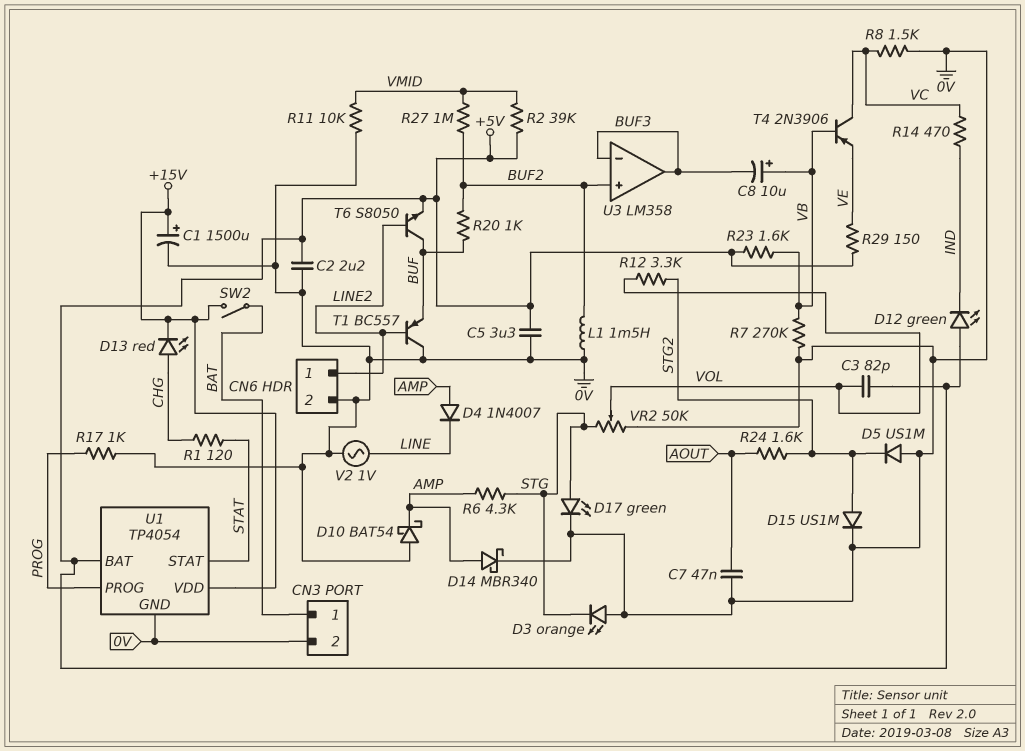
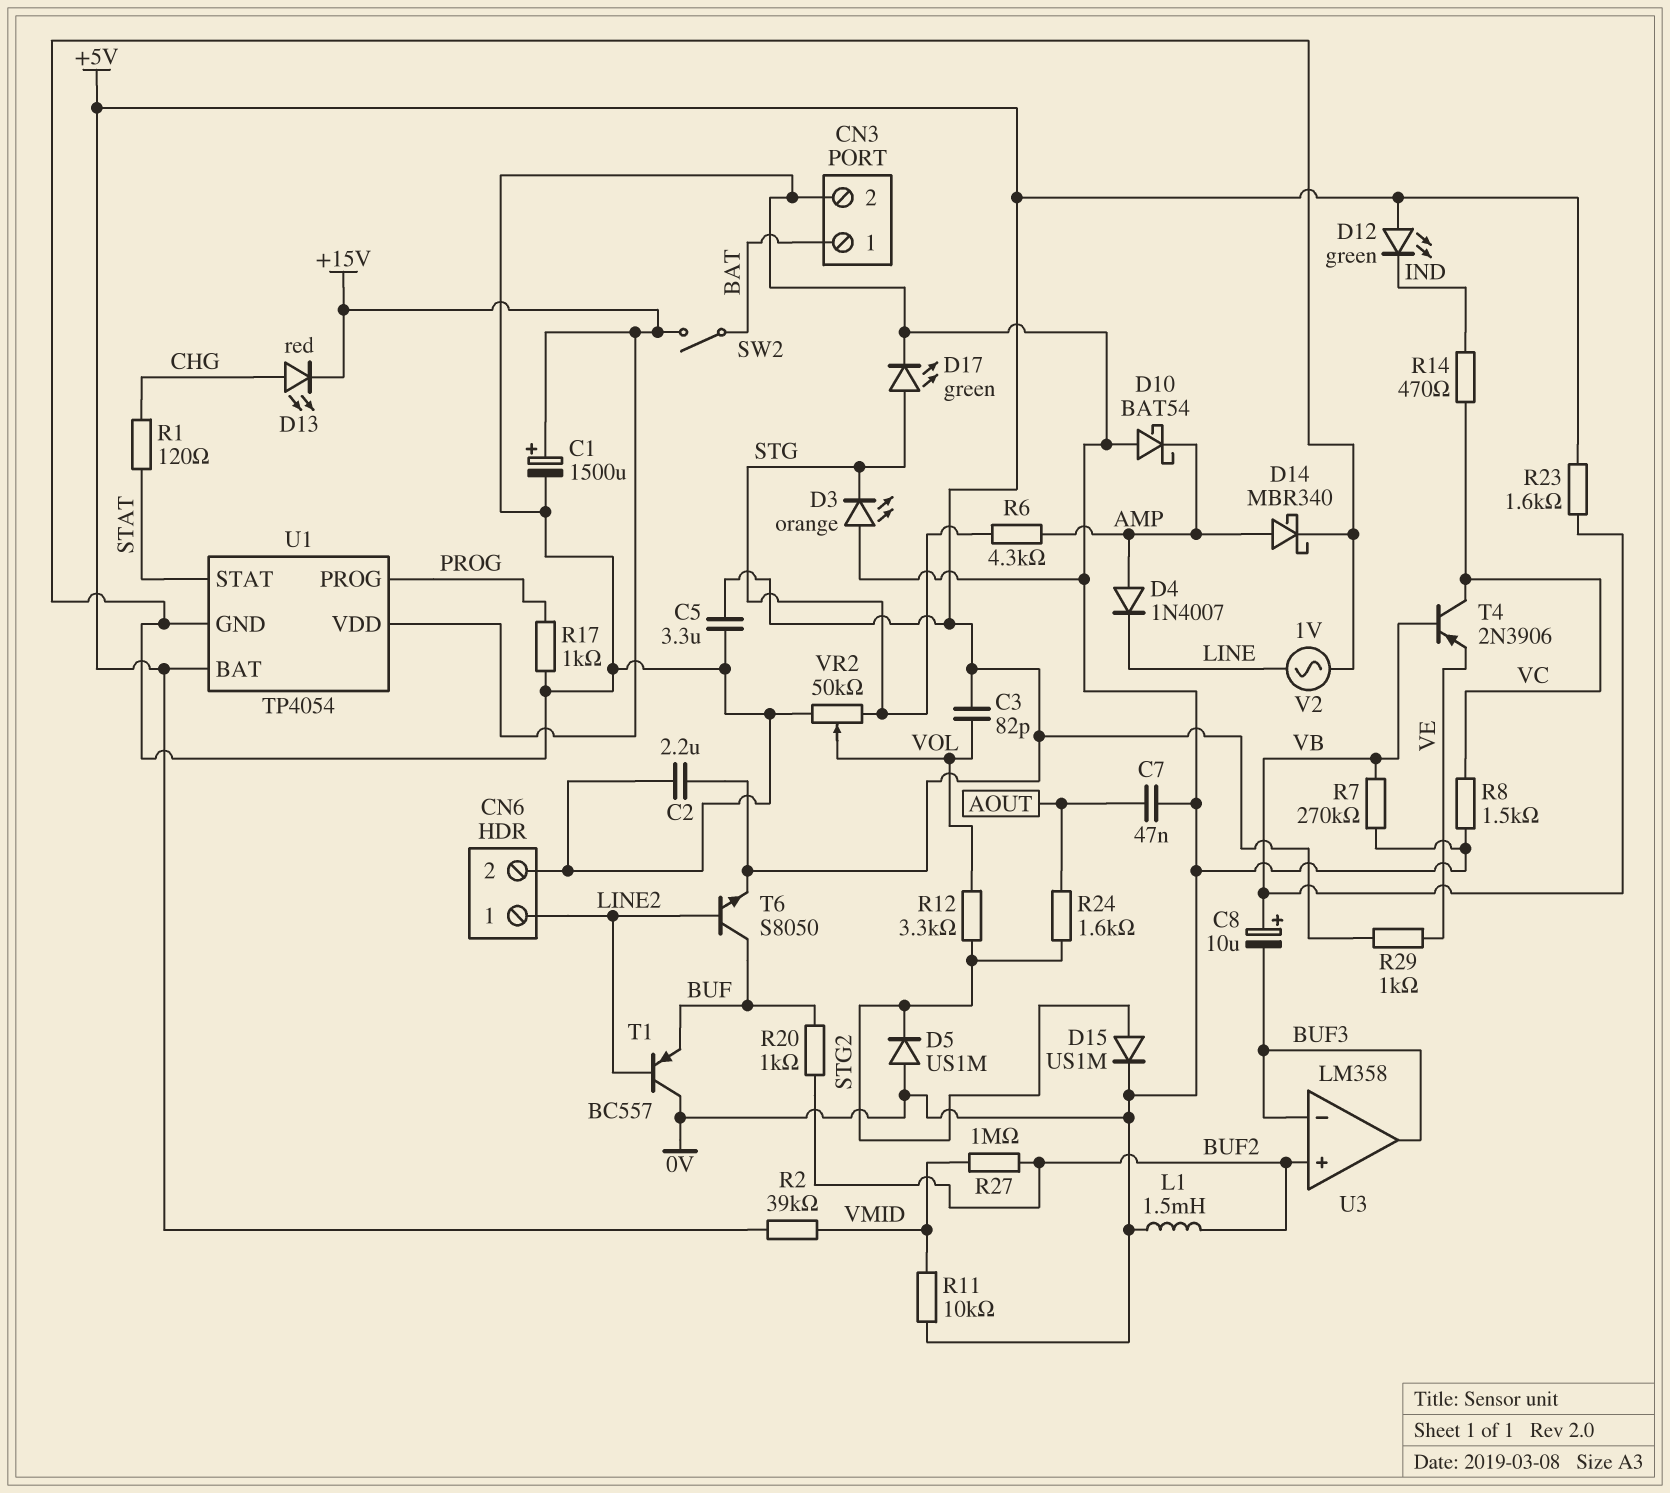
R29: 150 (+5V, VE) -> 1k (+5V, VE)

